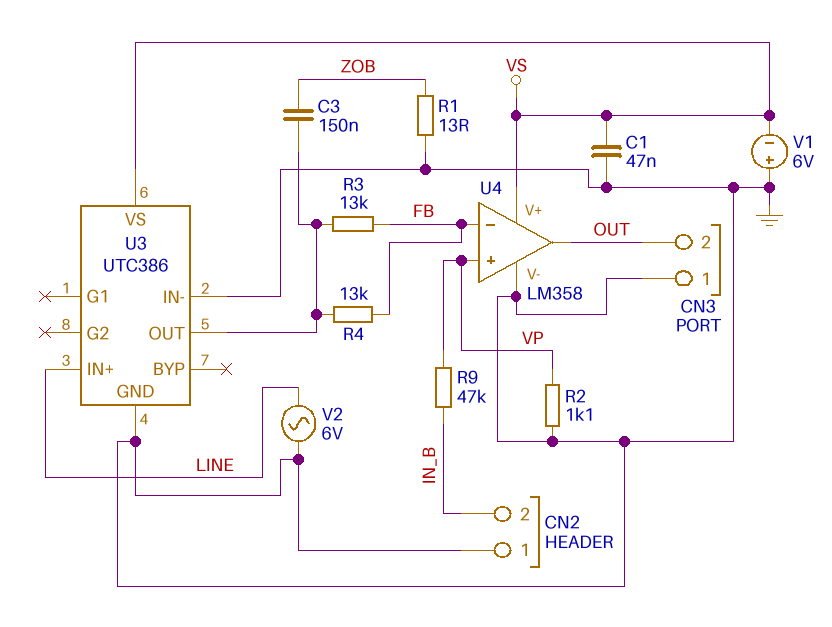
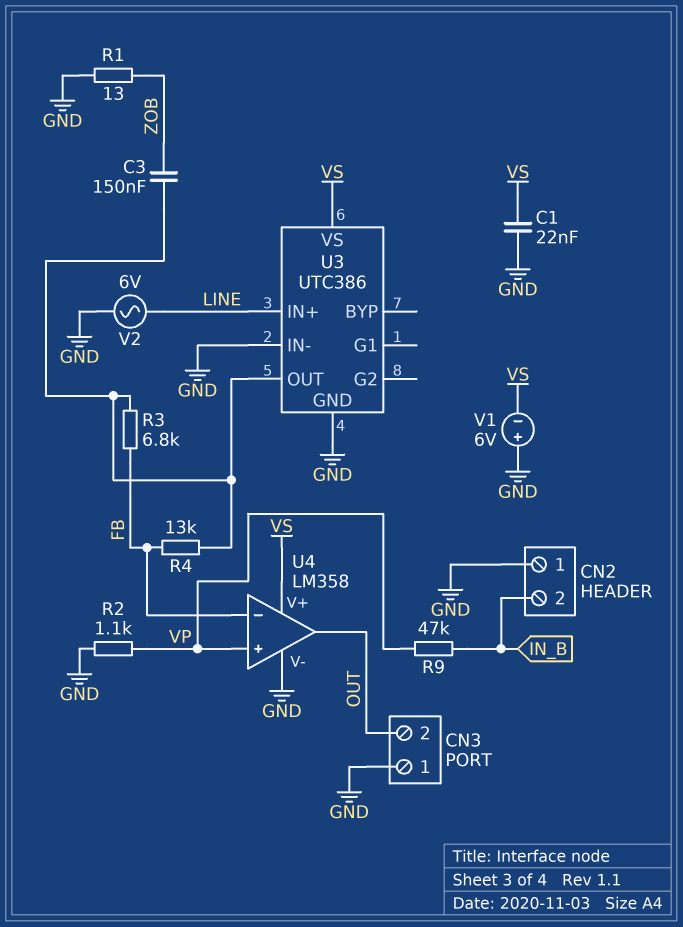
C1: 47nF (GND, VS) -> 22nF (GND, VS)
R3: 13k (FB, U3/OUT) -> 6.8k (FB, U3/OUT)

